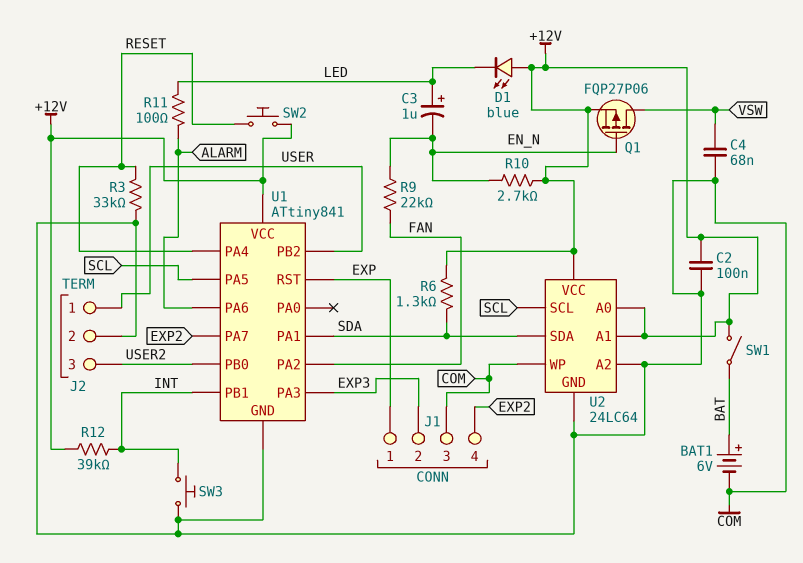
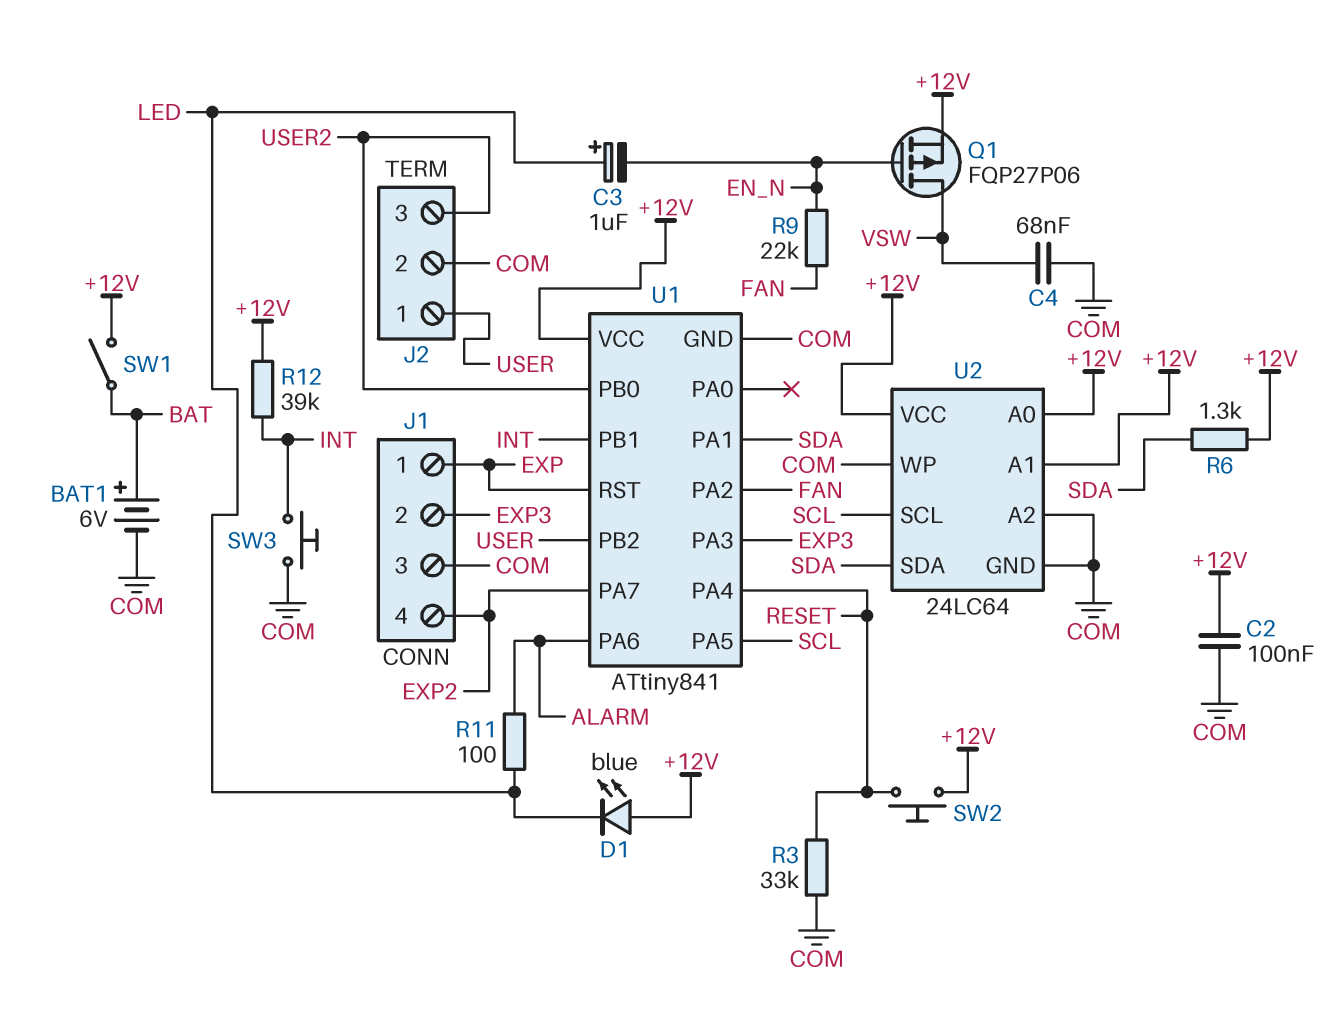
R10: 2.7k (+12V, EN_N) -> none

